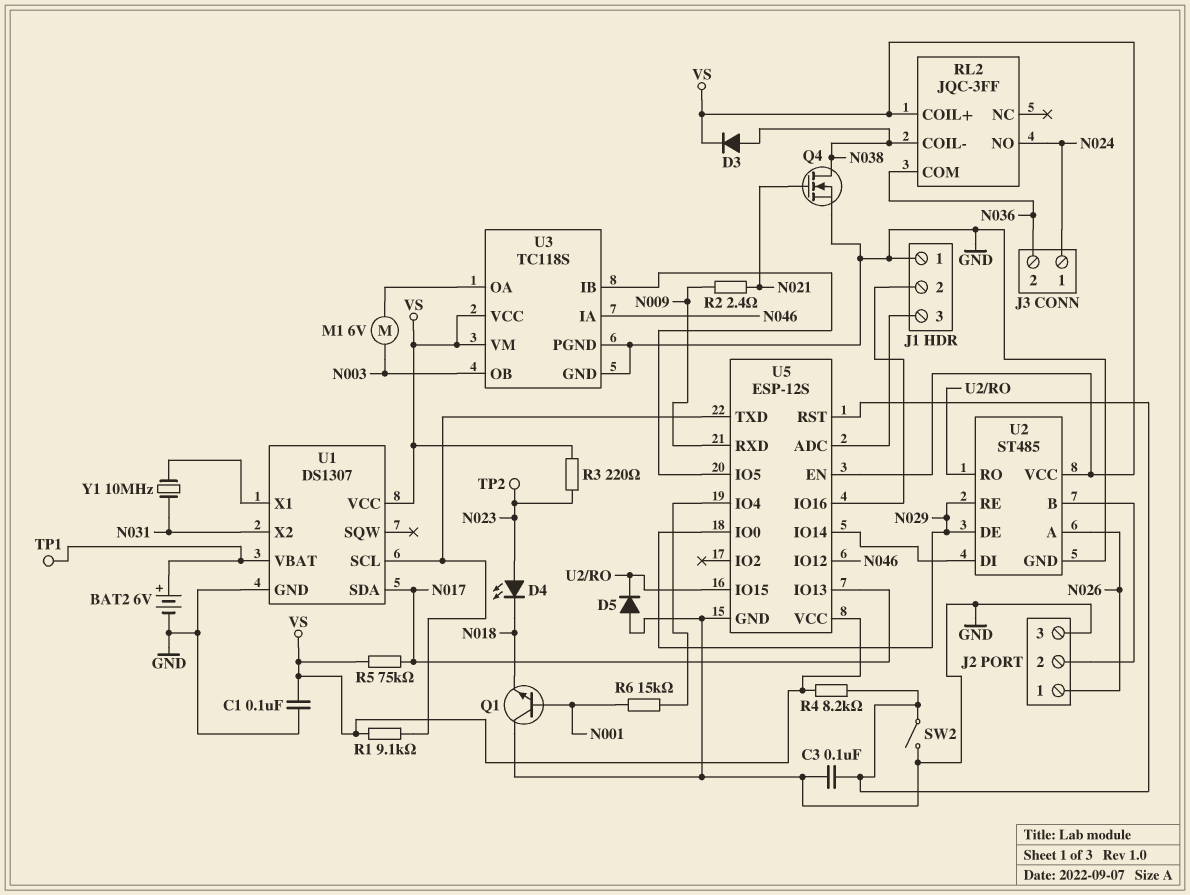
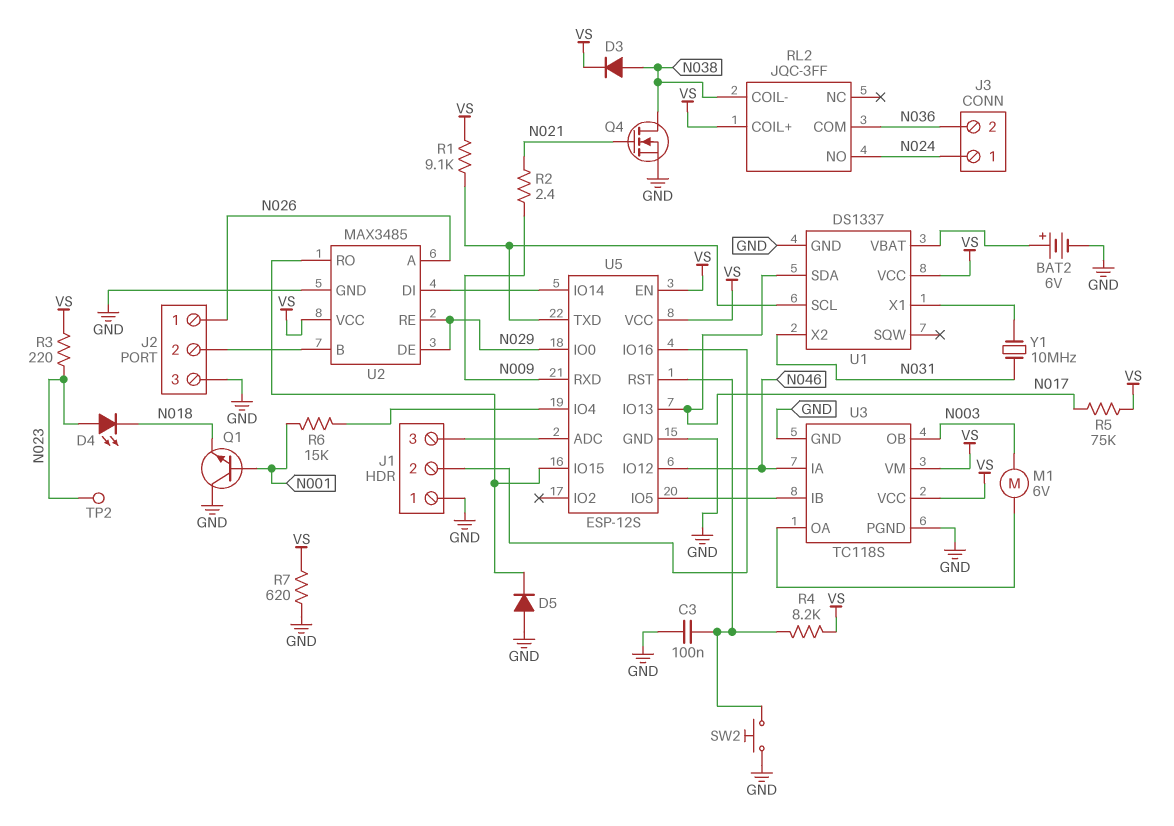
C1: 100nF (GND, VS) -> none
R7: none -> 620 (GND, VS)
SW2: switch (GND, U5/RST) -> button (GND, U5/RST)
TP1: test point (U1/VBAT) -> none
U1: DS1307 -> DS1337
U2: ST485 -> MAX3485

